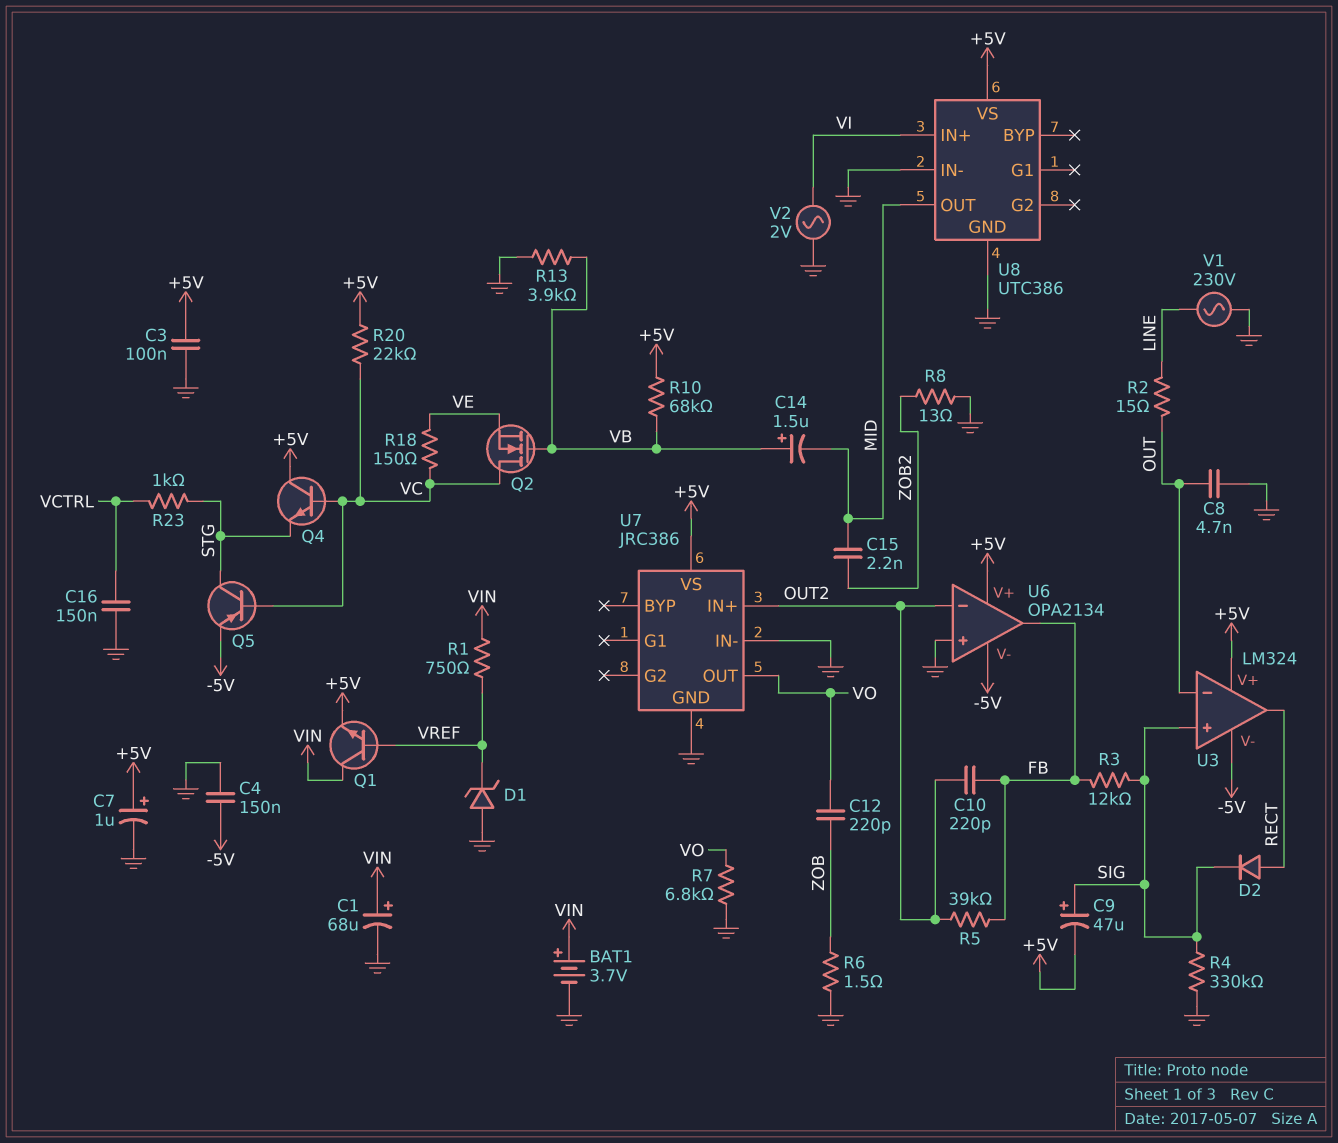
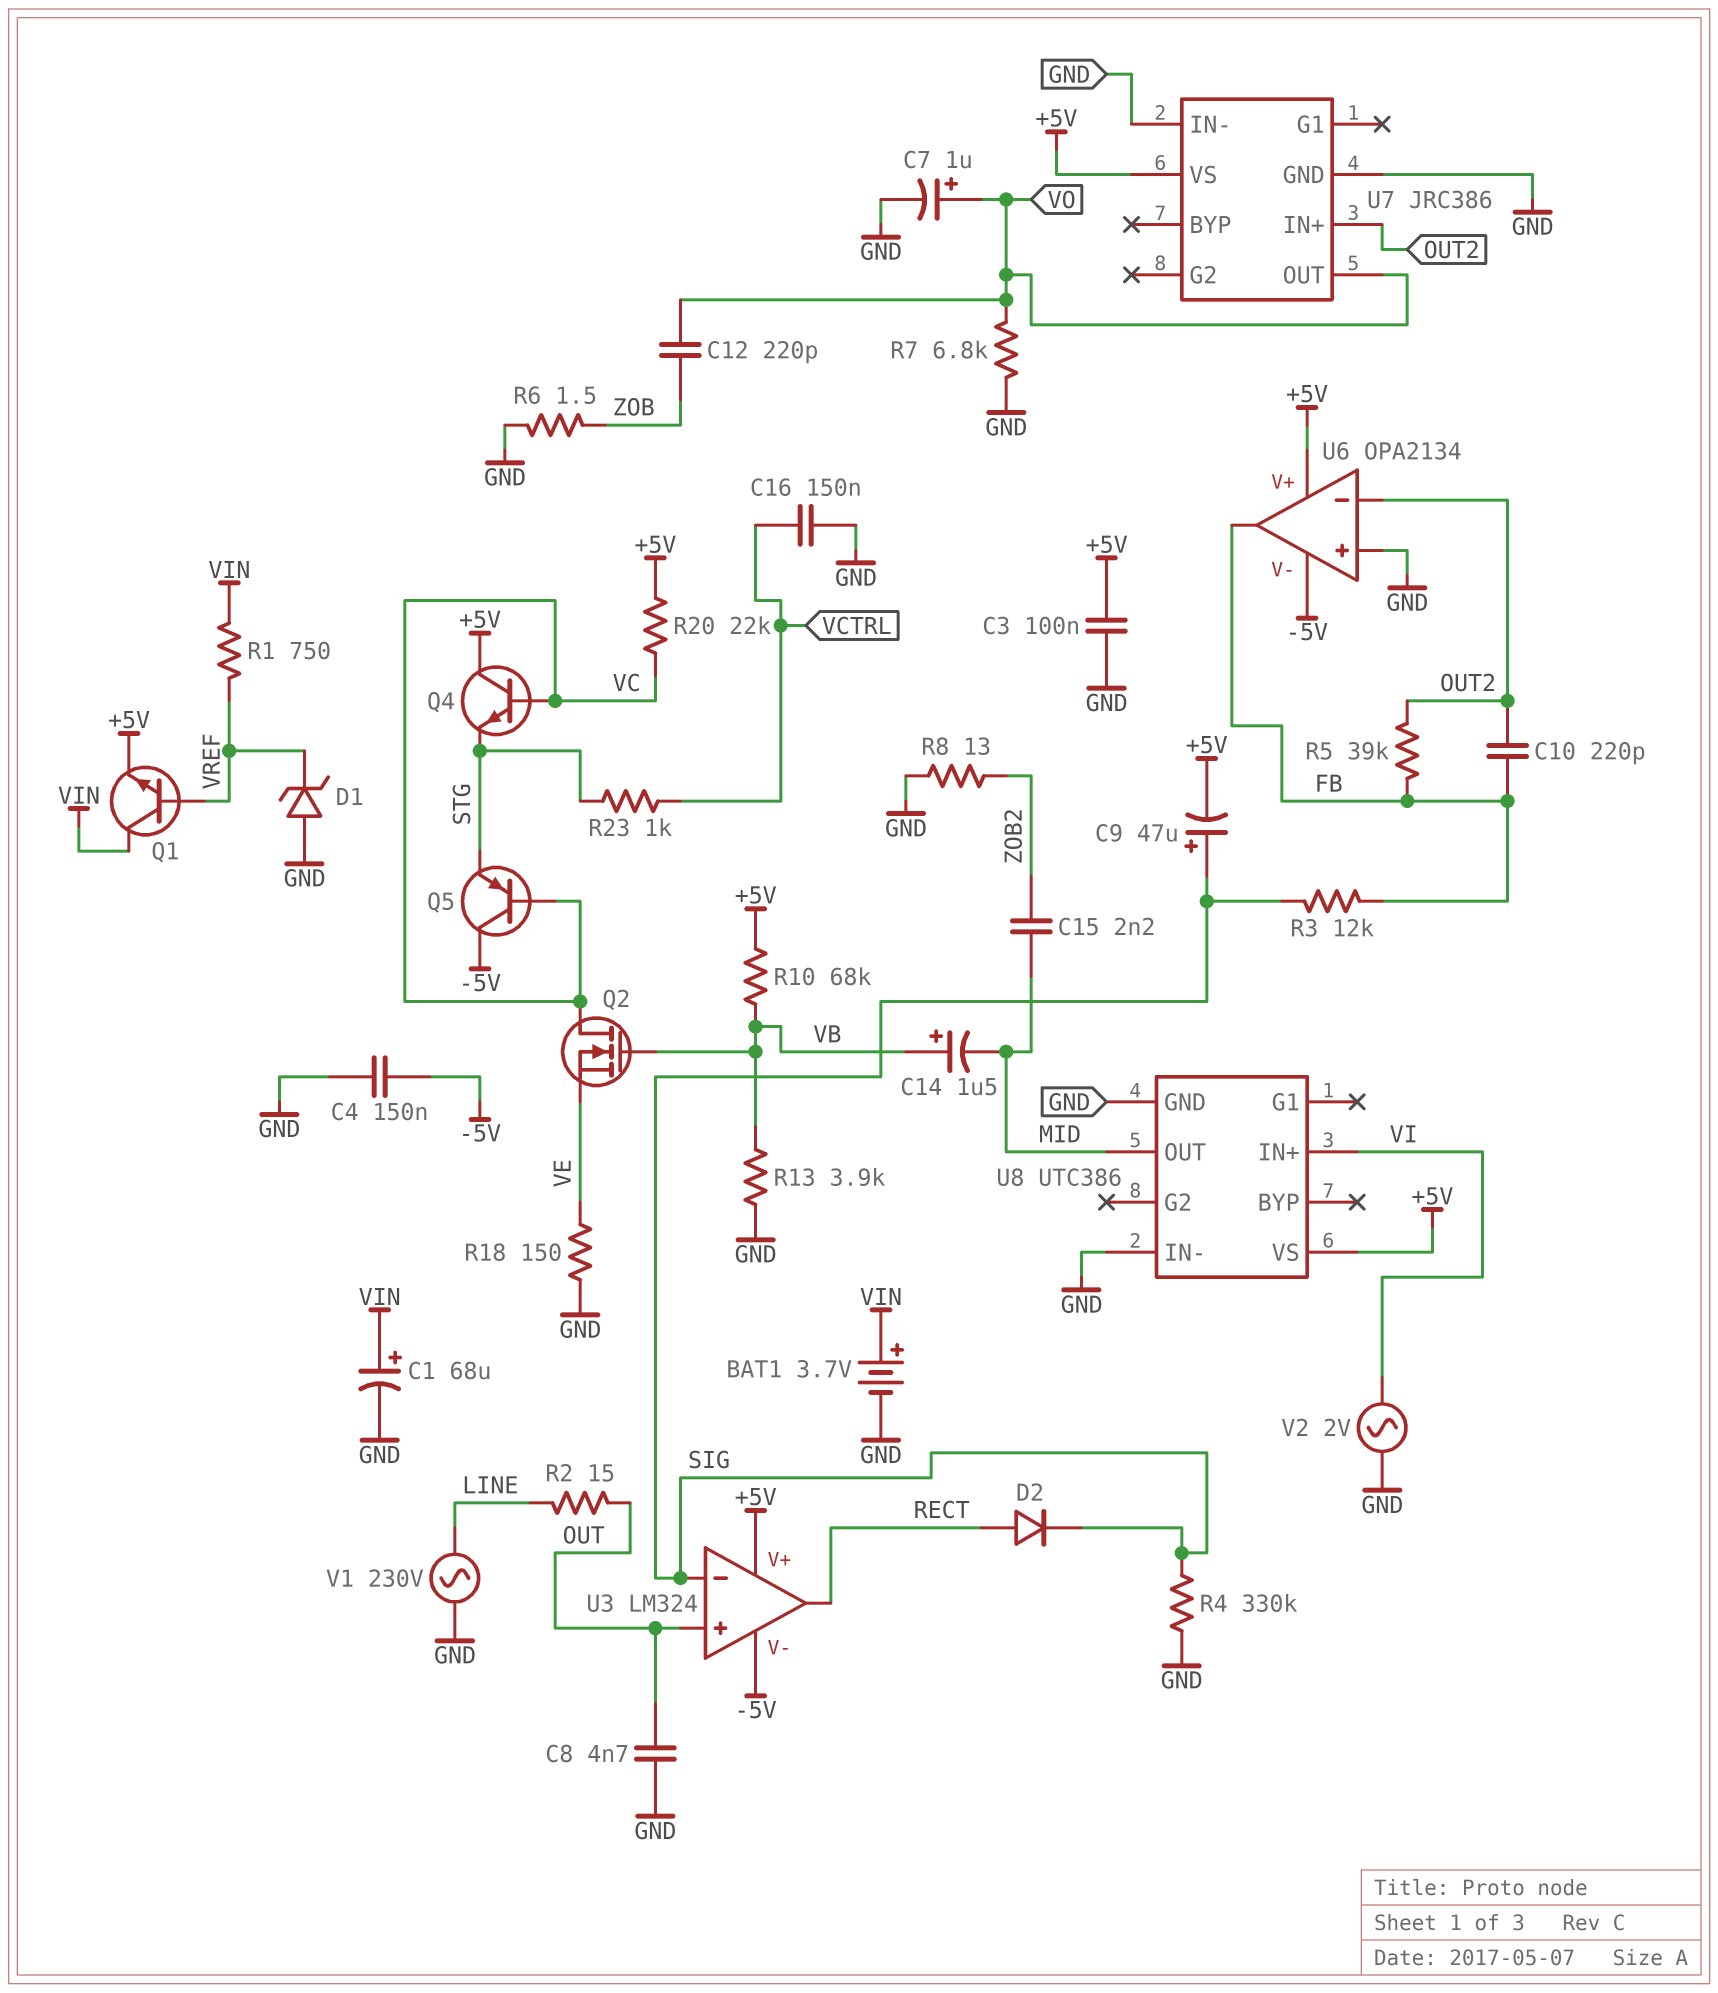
C7: 1uF (plus +5V, minus GND) -> 1uF (plus VO, minus GND)
Q5: PNP (B VC, C STG, E -5V) -> PNP (B VC, C -5V, E STG)
R18: 150 (VC, VE) -> 150 (GND, VE)
U3 pin in+: SIG -> OUT
U3 pin in-: OUT -> SIG

